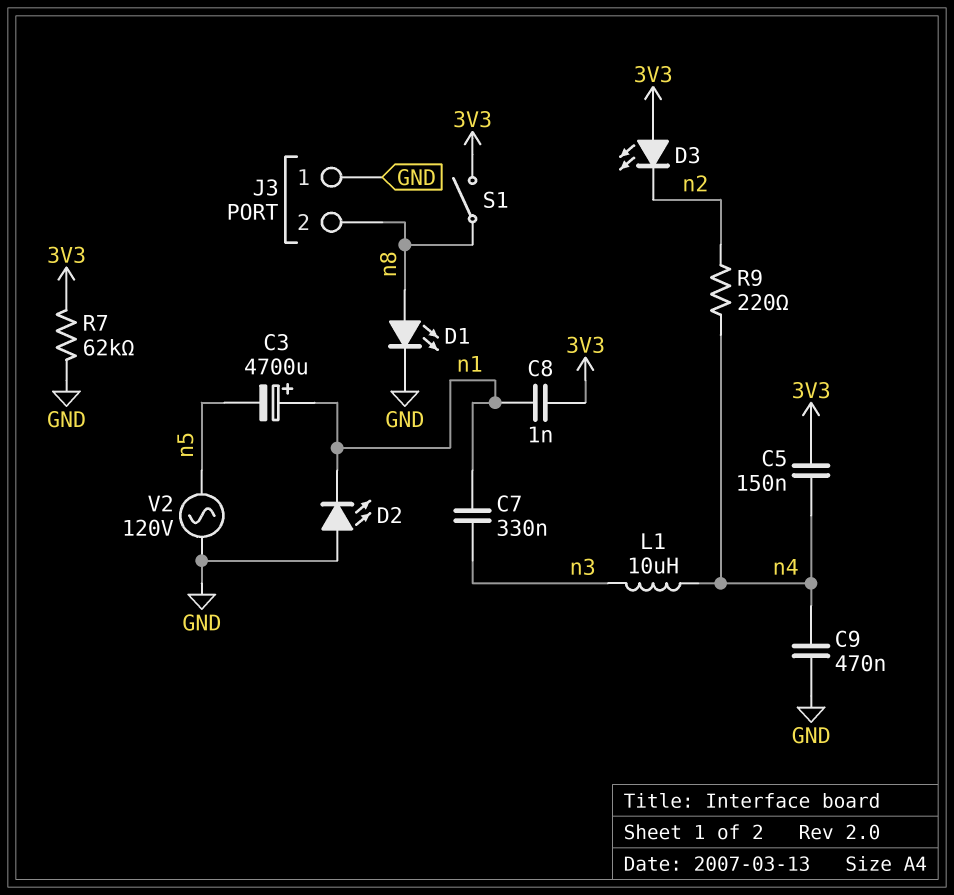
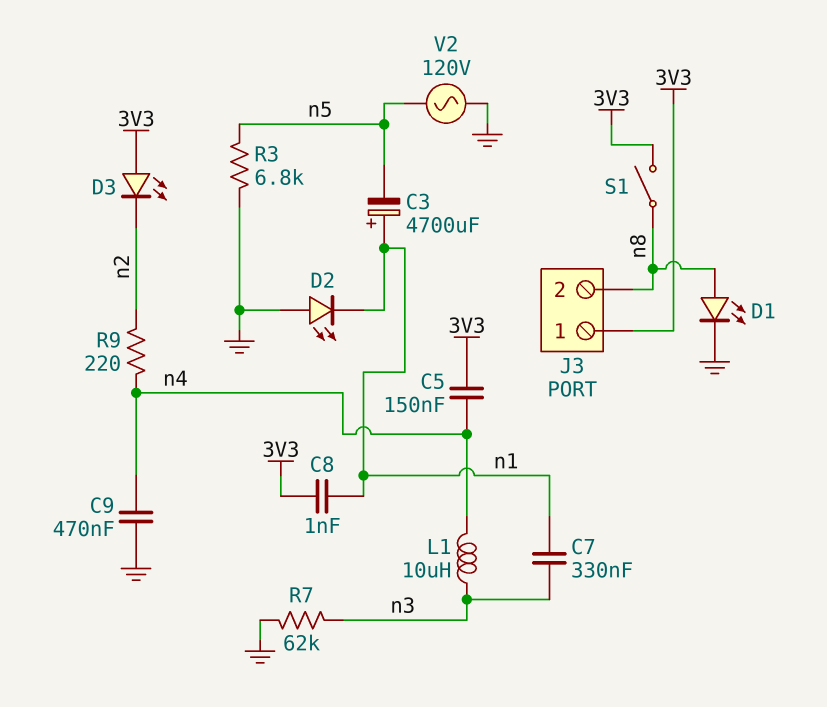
J3 pin 1: GND -> 3V3
R3: none -> 6.8k (GND, n5)
R7: 62k (3V3, GND) -> 62k (GND, n3)

